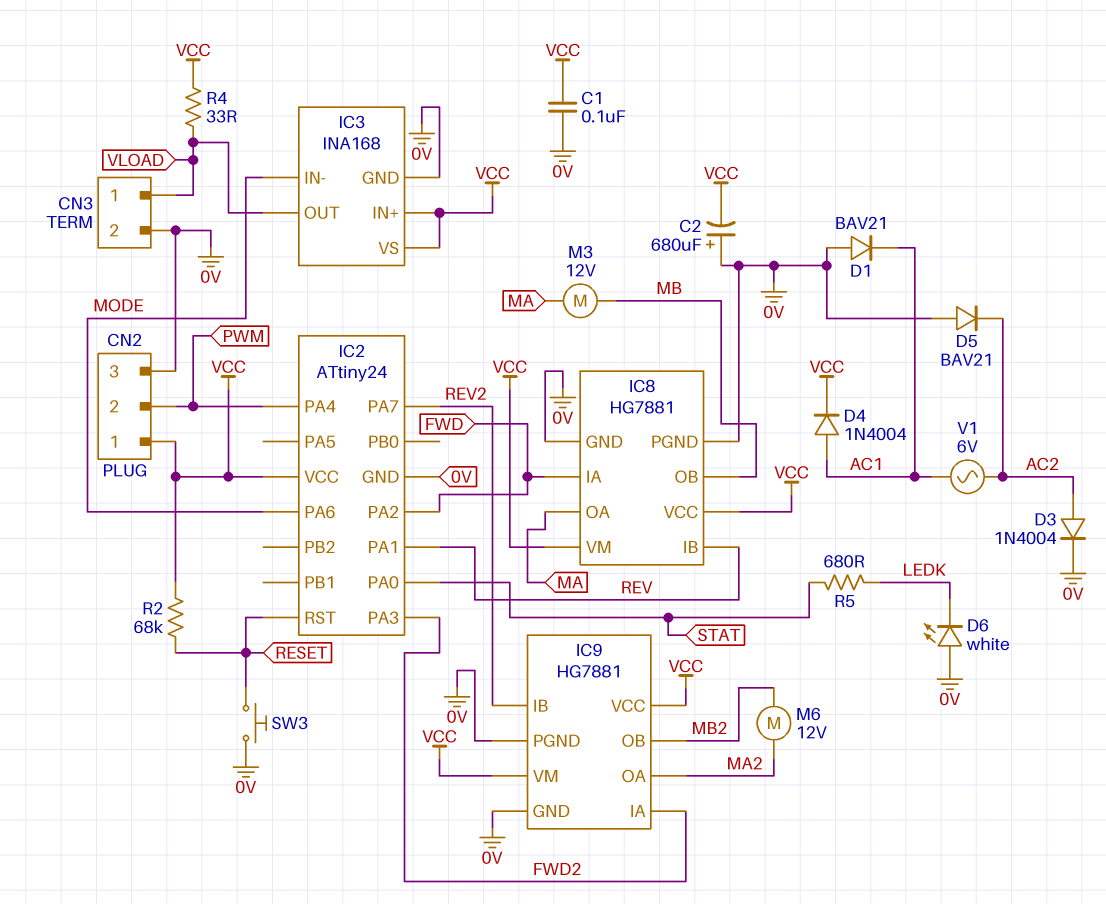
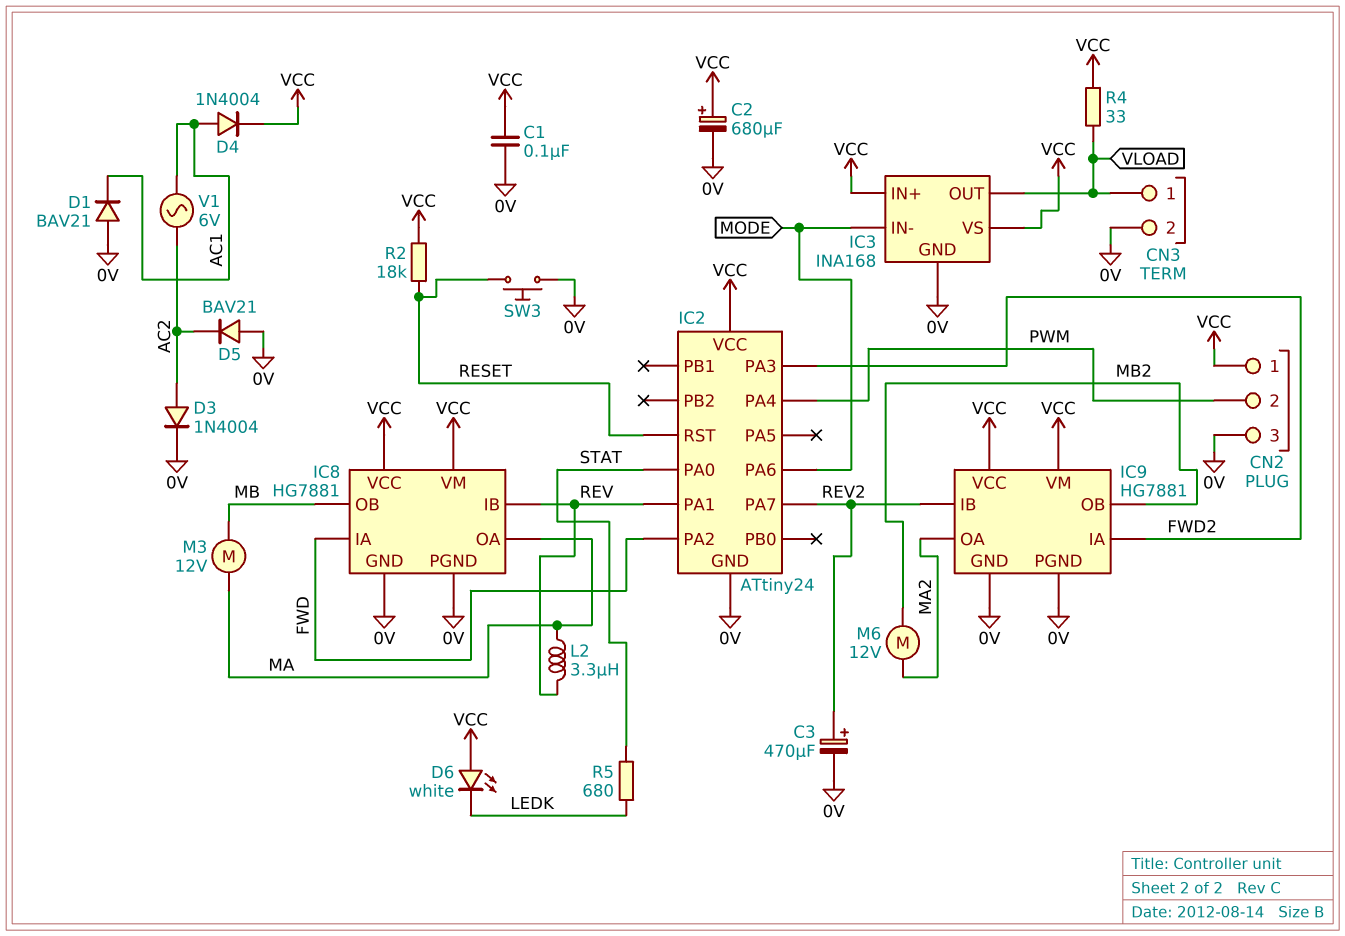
C2: 680uF (plus 0V, minus VCC) -> 680uF (plus VCC, minus 0V)
C3: none -> 470uF (plus REV2, minus 0V)
D6: LED white (A 0V, K LEDK) -> LED white (A VCC, K LEDK)
L2: none -> 3.3uH (MA, REV)
R2: 68k (RESET, VCC) -> 18k (RESET, VCC)

